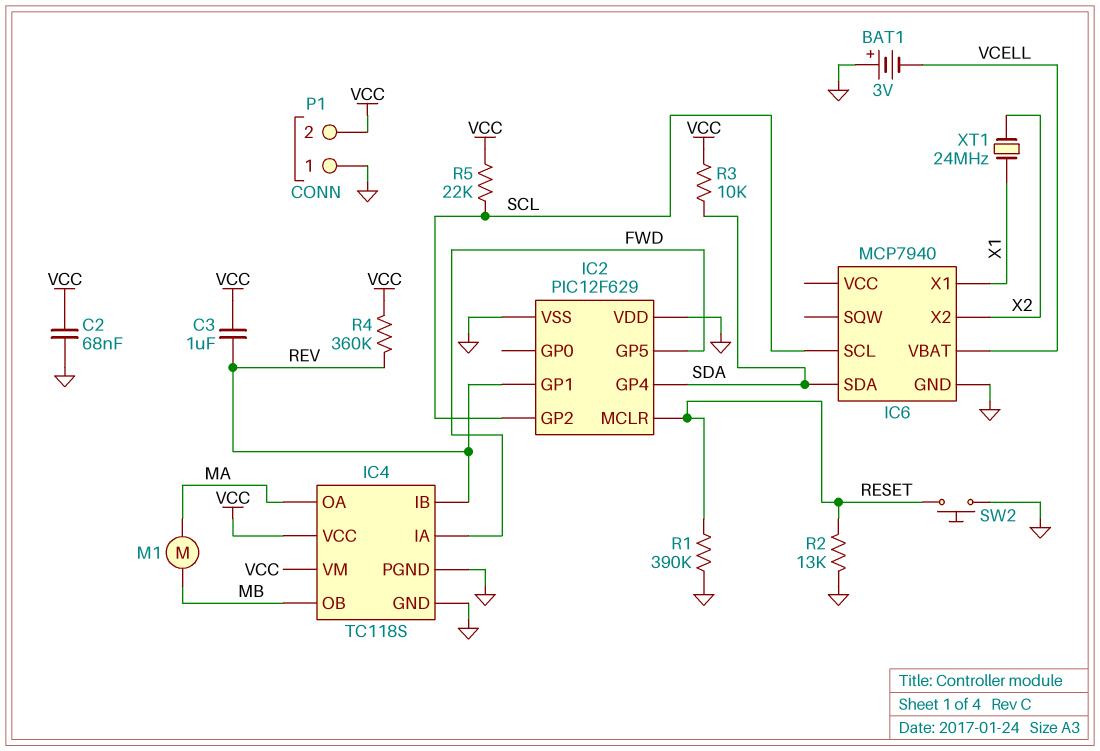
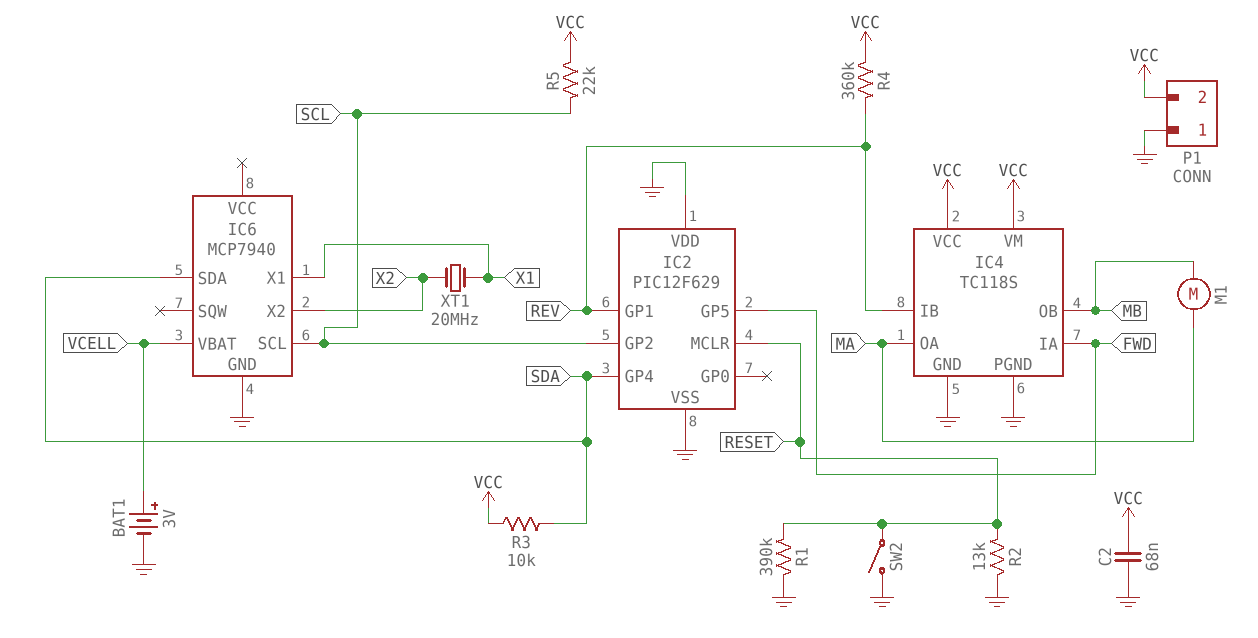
BAT1: 3V (plus GND, minus VCELL) -> 3V (plus VCELL, minus GND)
C3: 1uF (REV, VCC) -> none
SW2: button (GND, RESET) -> switch (GND, RESET)
XT1: 24MHz (X1, X2) -> 20MHz (X1, X2)

